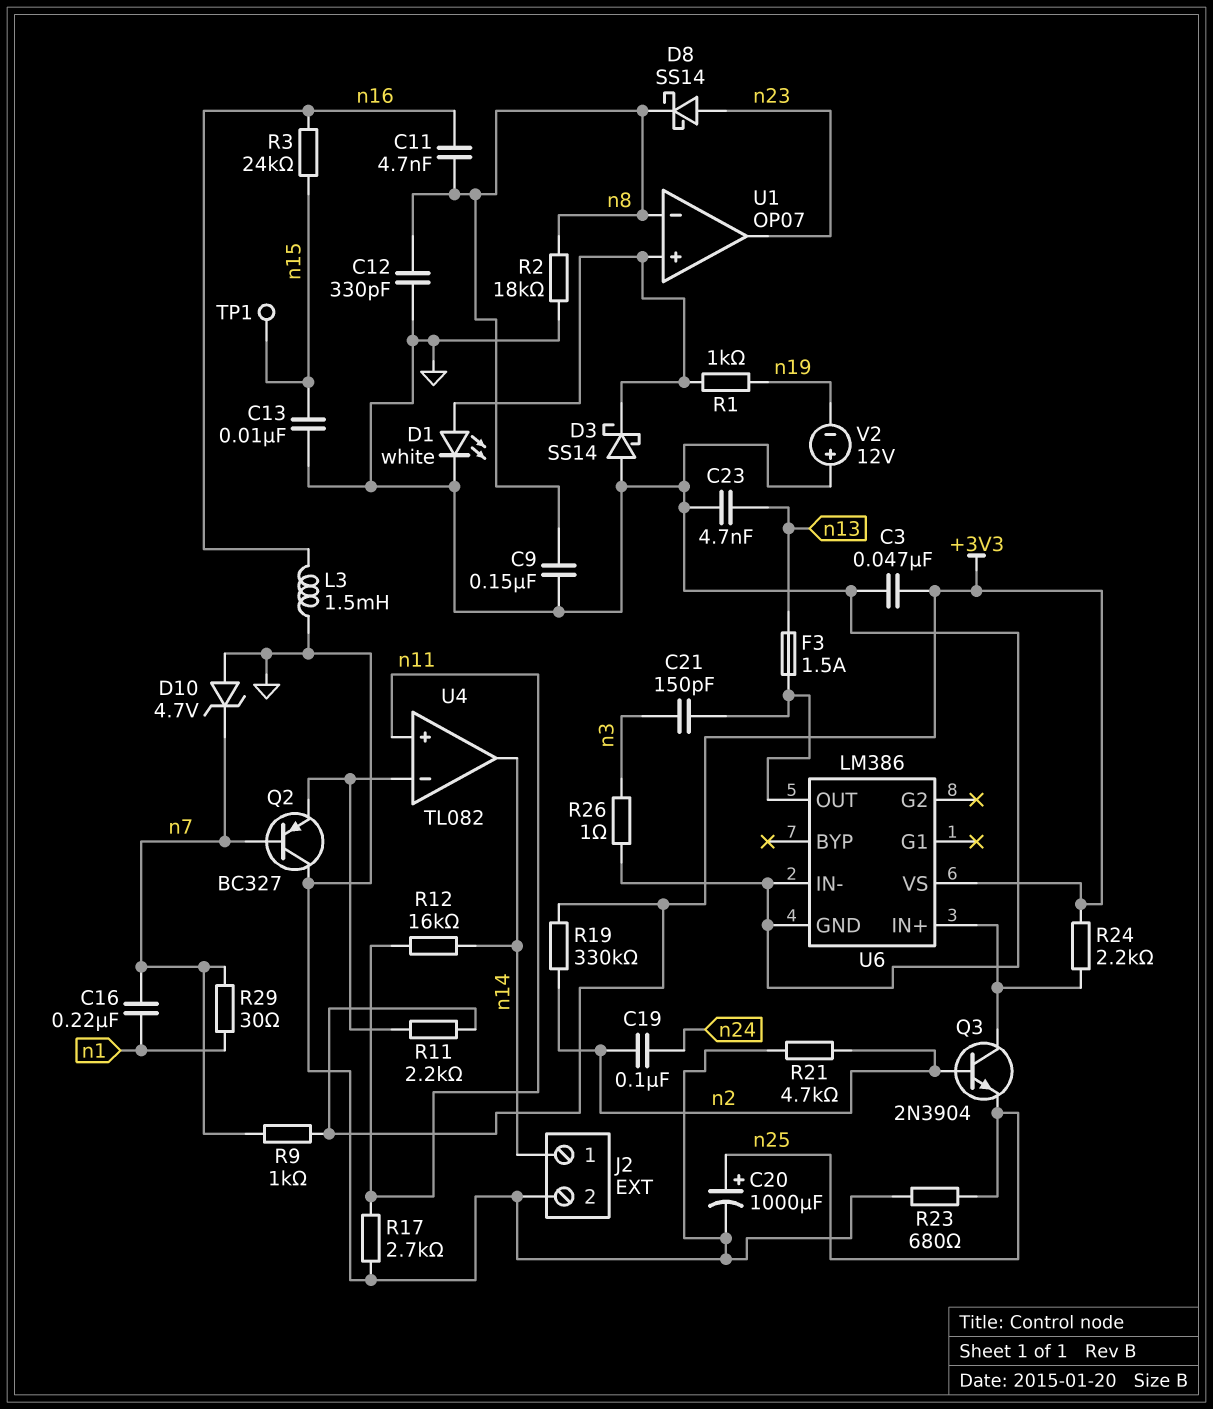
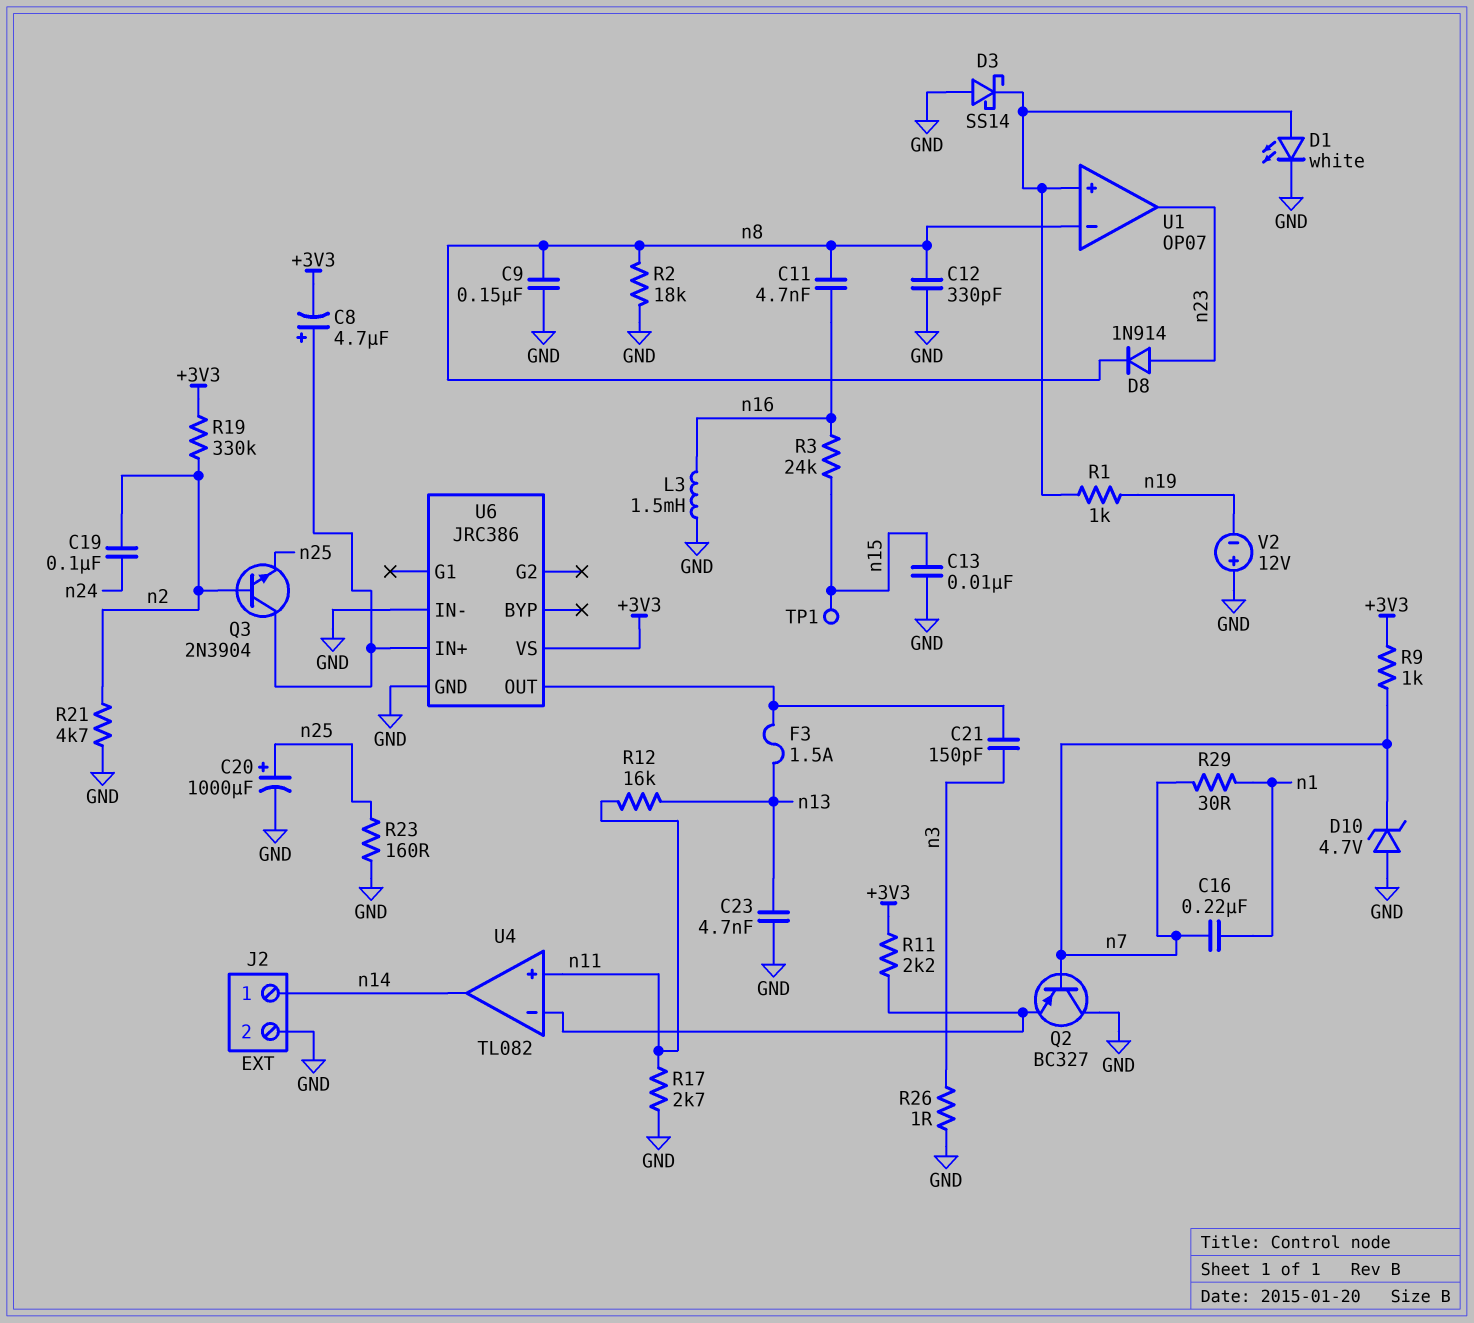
C3: 47nF (+3V3, GND) -> none
C8: none -> 4.7uF (plus U6/IN+, minus +3V3)
D8: schottky SS14 (A n23, K n8) -> diode 1N914 (A n23, K n8)
R12: 16k (n11, n14) -> 16k (n11, n13)
R23: 680 (GND, n25) -> 160 (GND, n25)
R24: 2.2k (+3V3, U6/IN+) -> none
U6: LM386 -> JRC386

